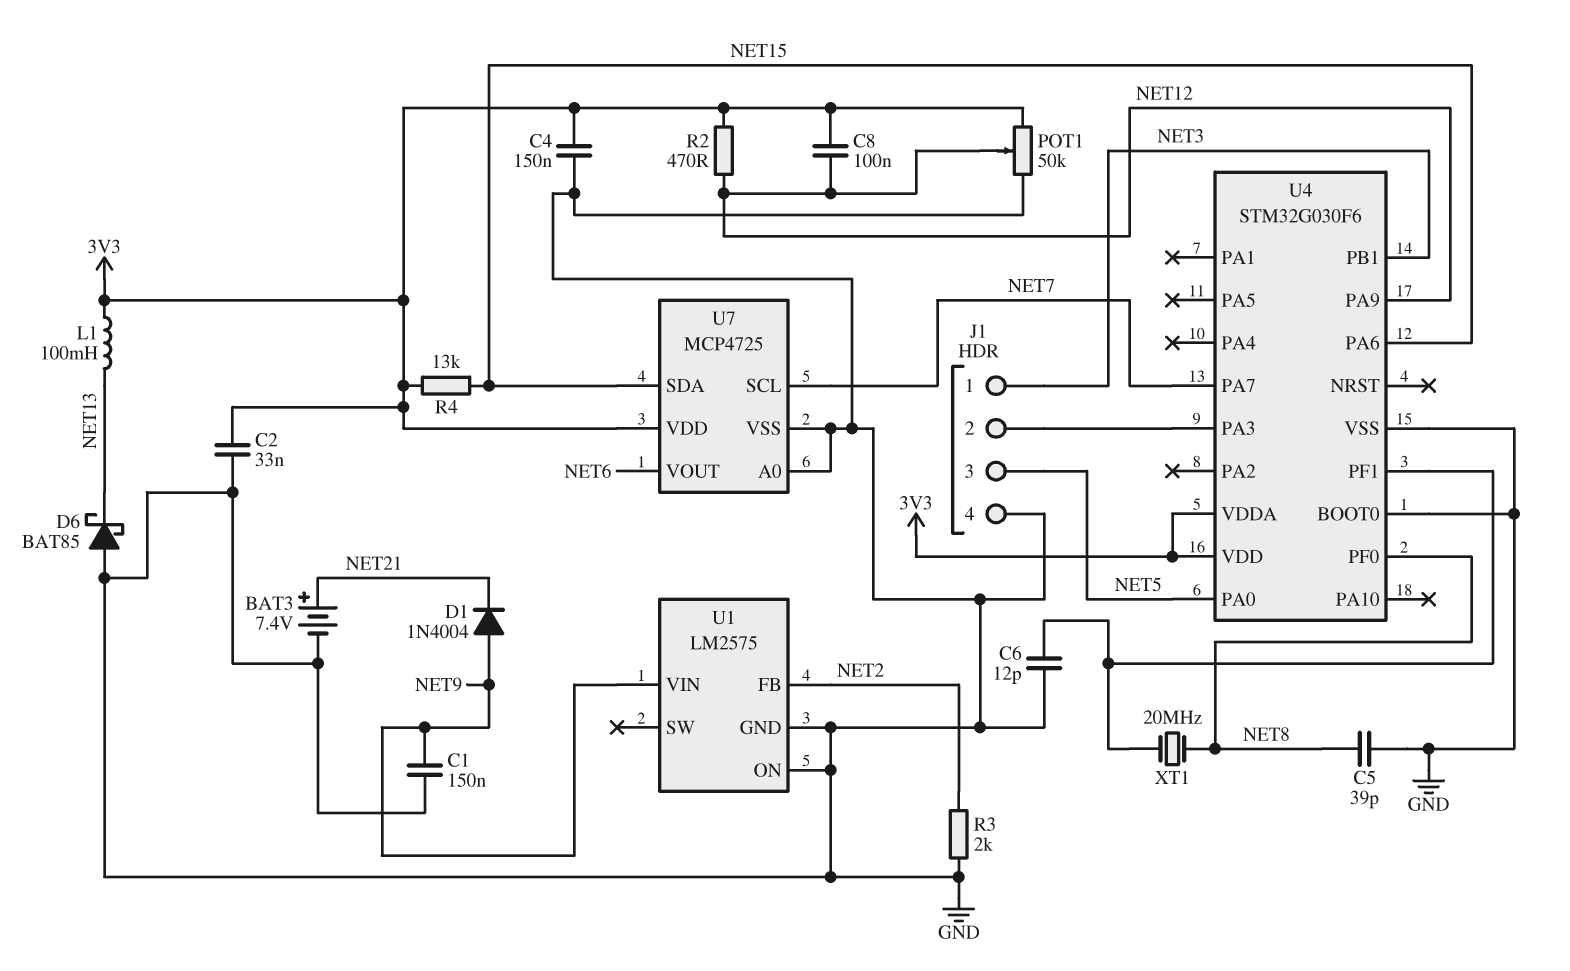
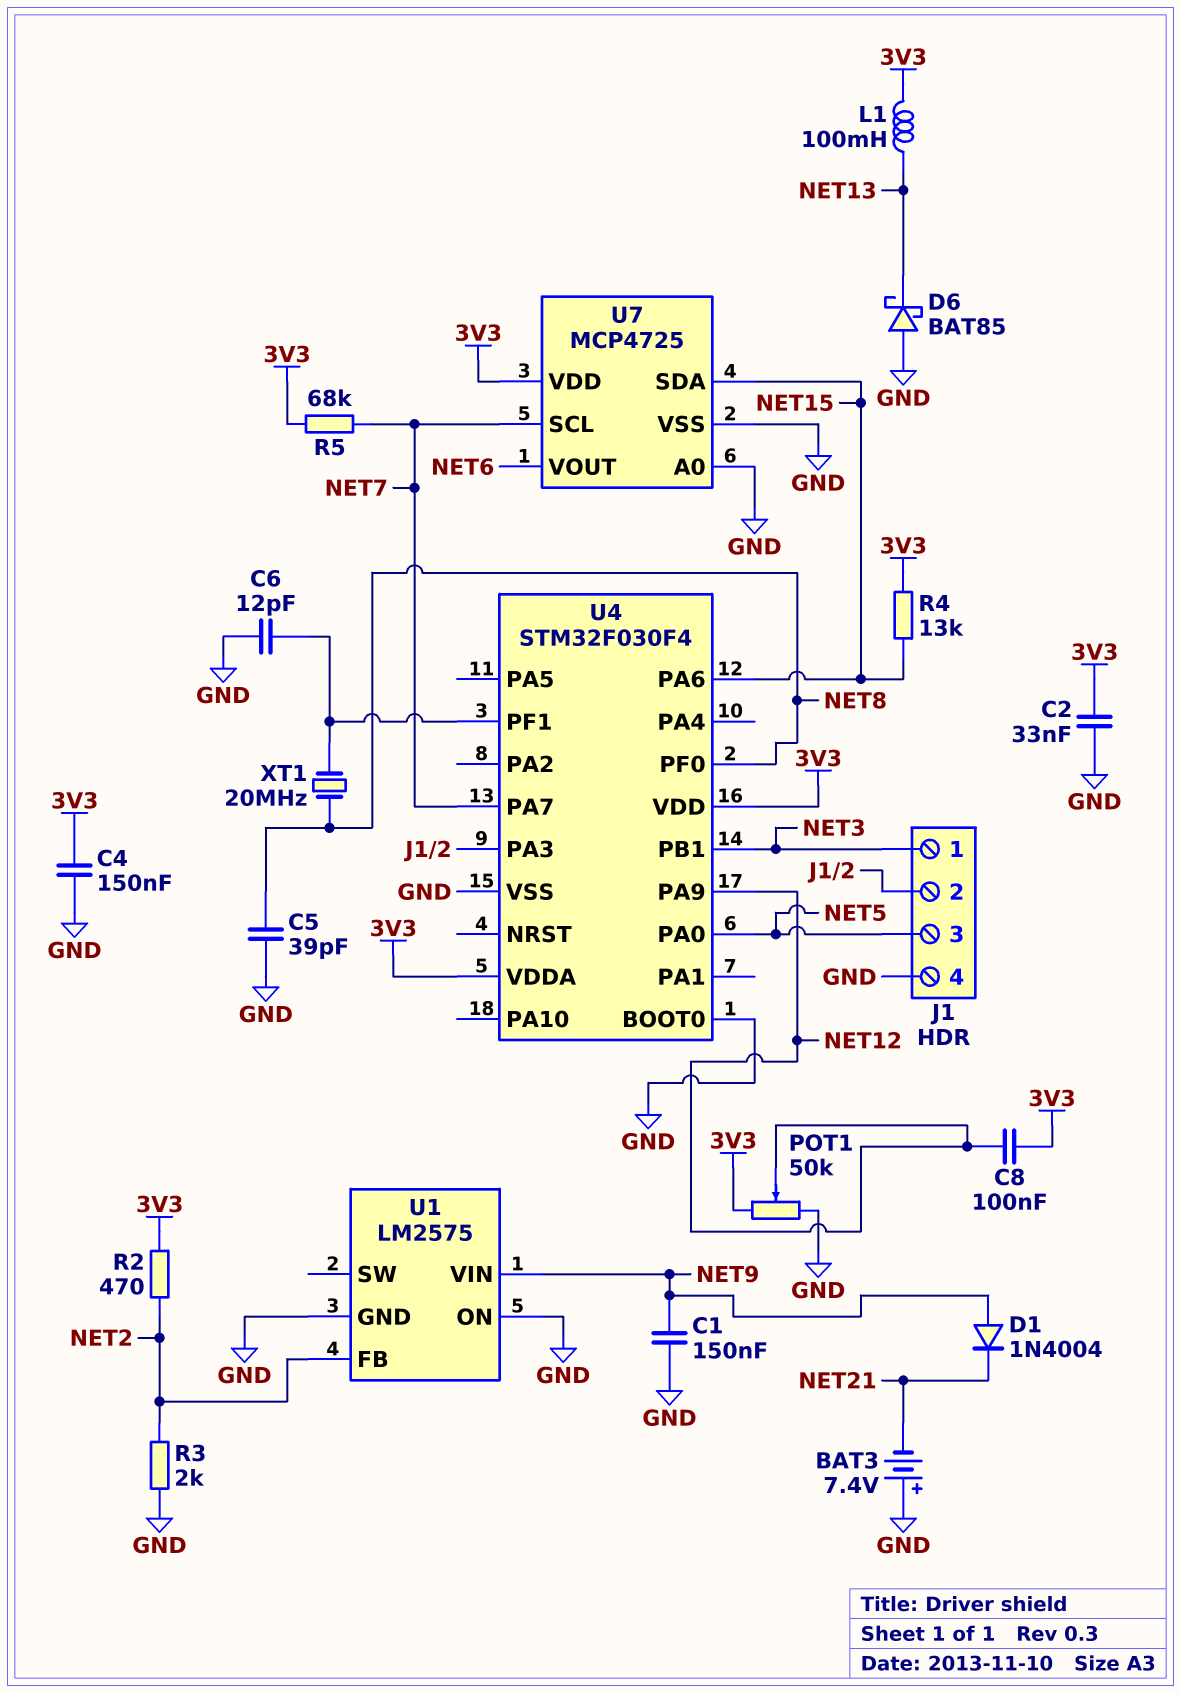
BAT3: 7.4V (plus NET21, minus GND) -> 7.4V (plus GND, minus NET21)
R2: 470 (3V3, NET12) -> 470 (3V3, NET2)
R5: none -> 68k (3V3, NET7)
U4: STM32G030F6 -> STM32F030F4

